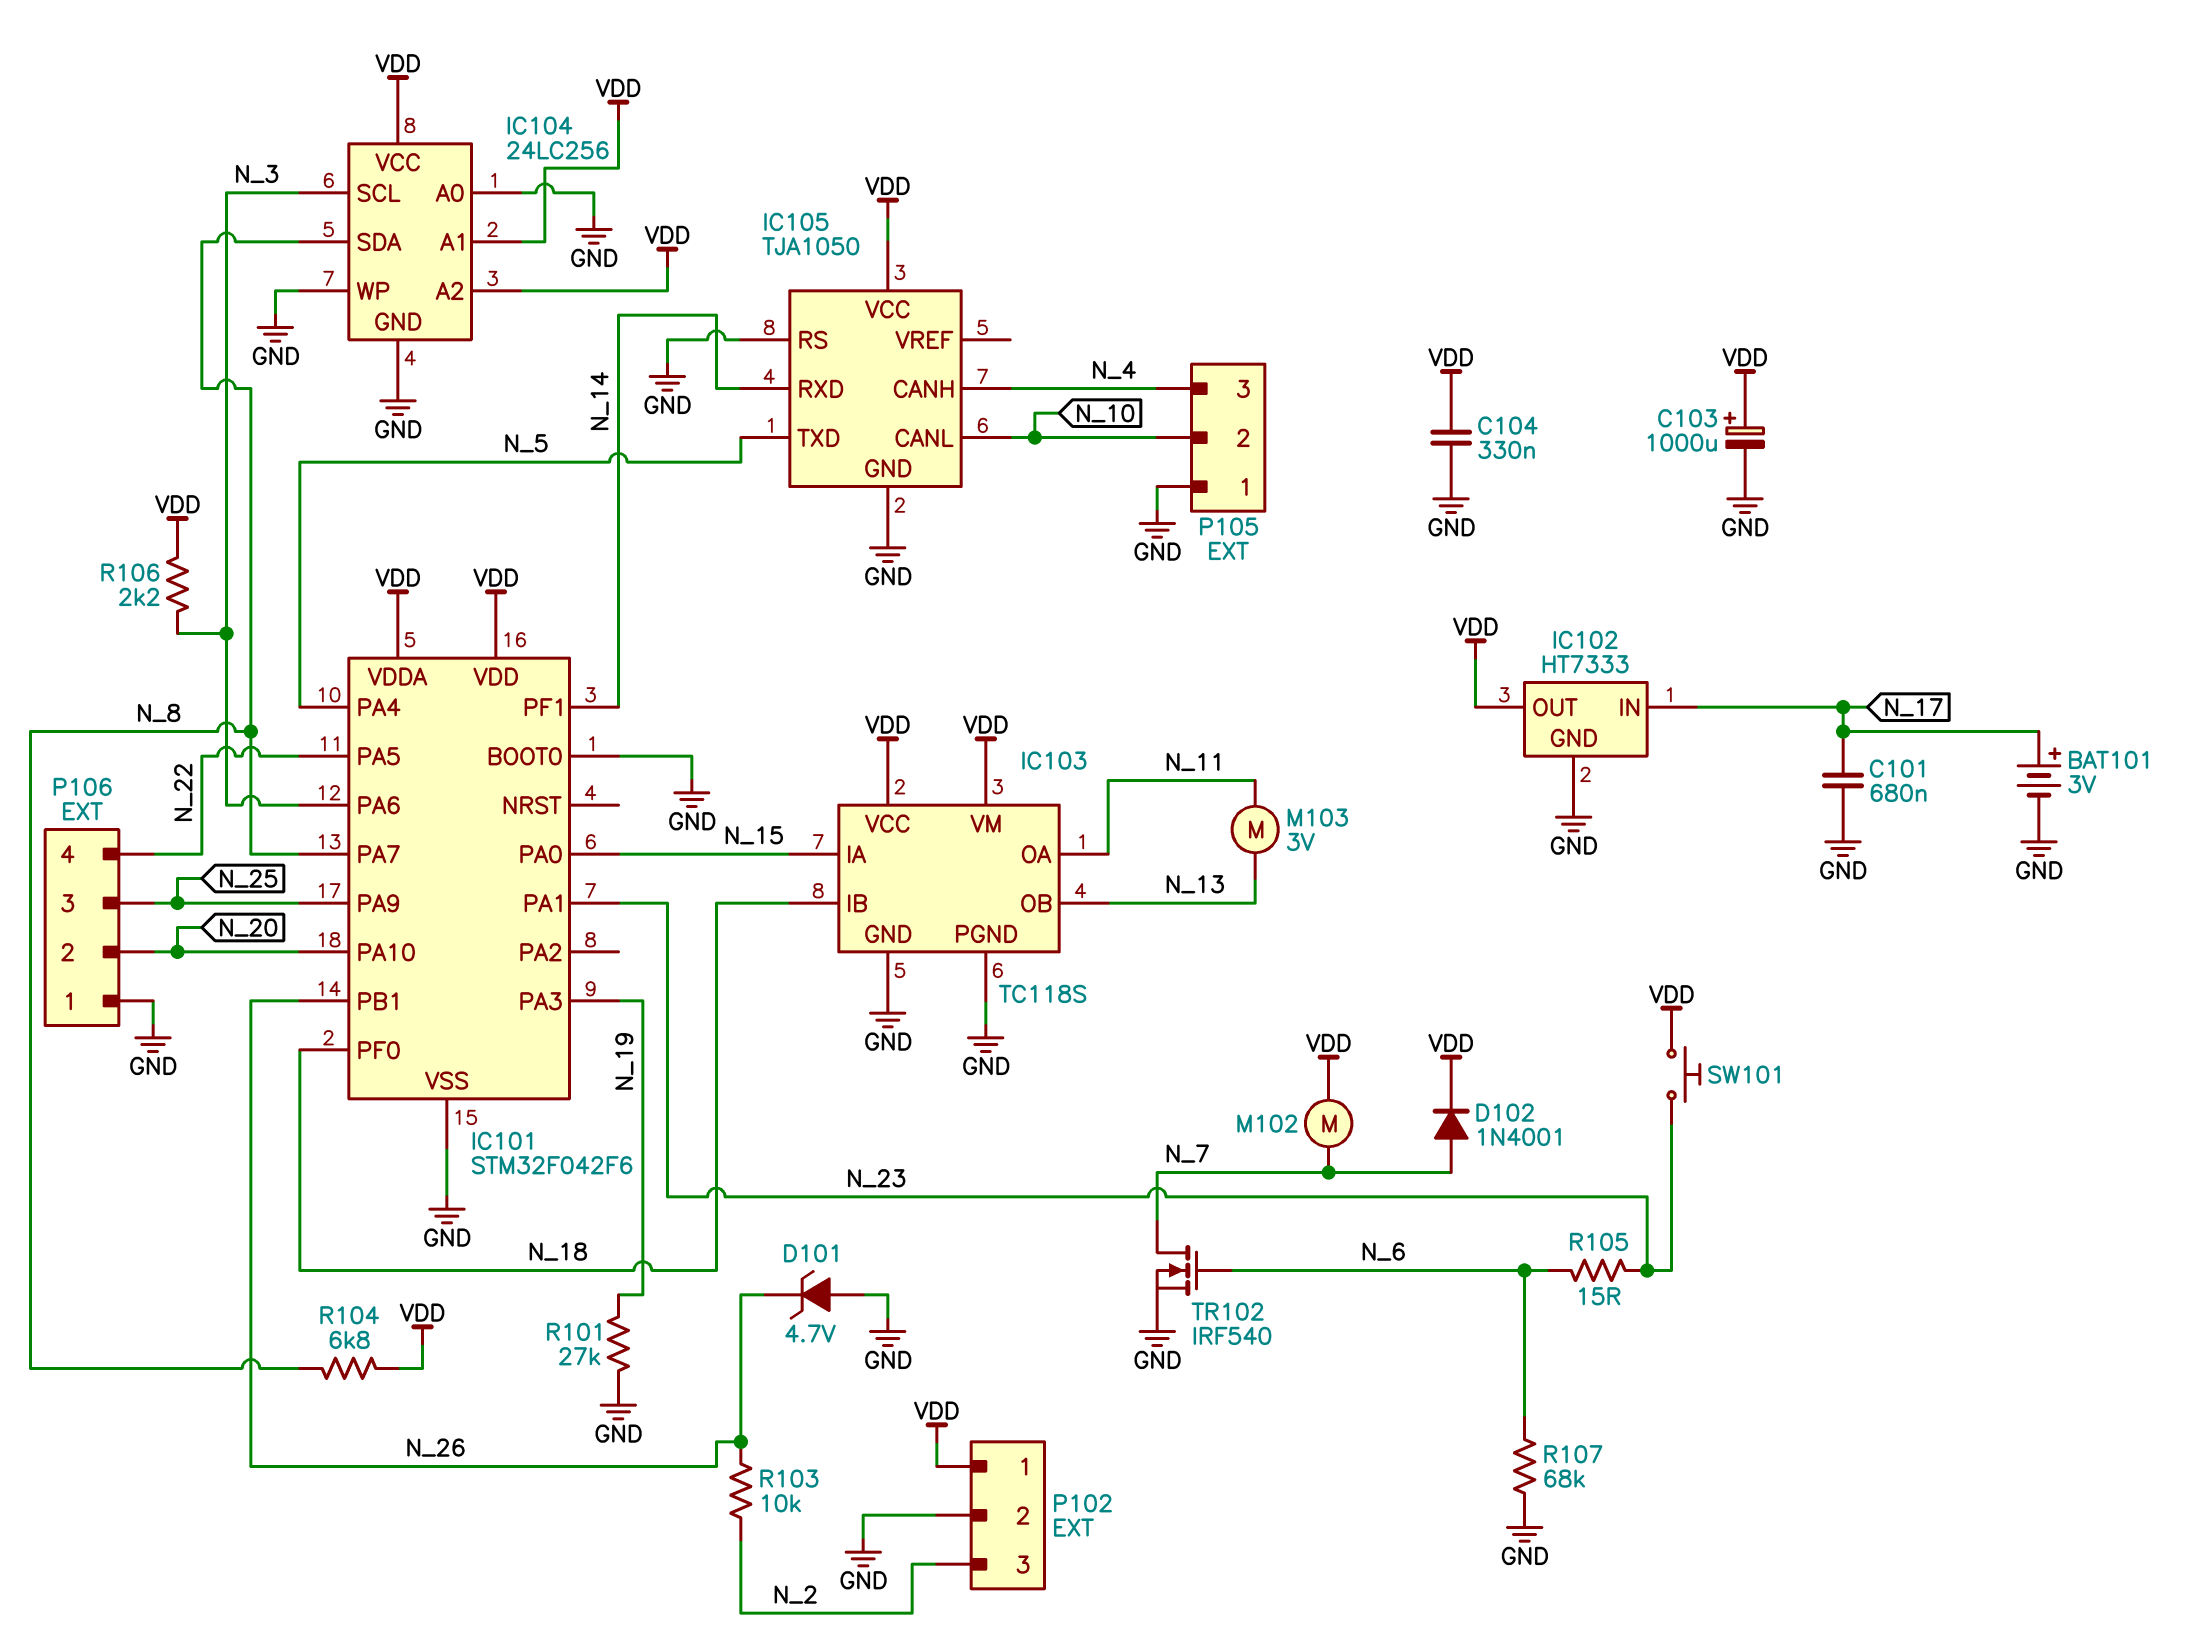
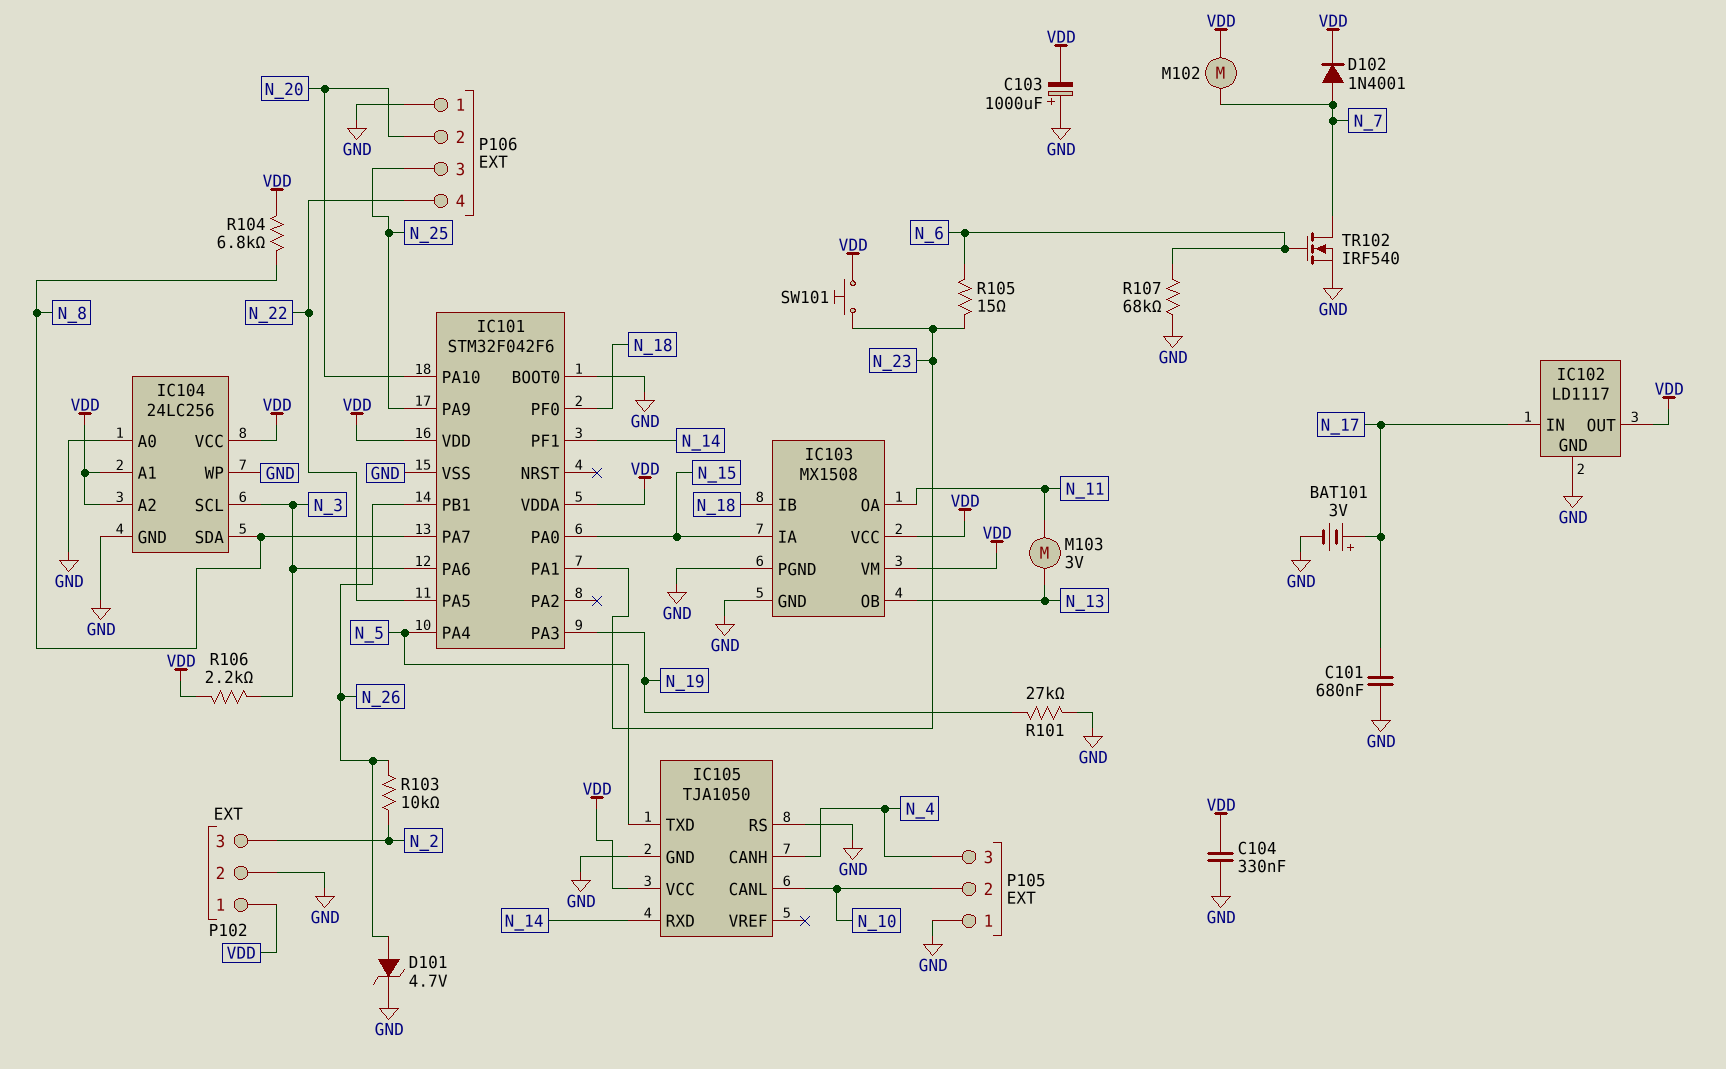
C103: 1000uF (plus VDD, minus GND) -> 1000uF (plus GND, minus VDD)
D101: zener 4.7V (A GND, K N_26) -> zener 4.7V (A N_26, K GND)
IC102: HT7333 -> LD1117
IC103: TC118S -> MX1508

